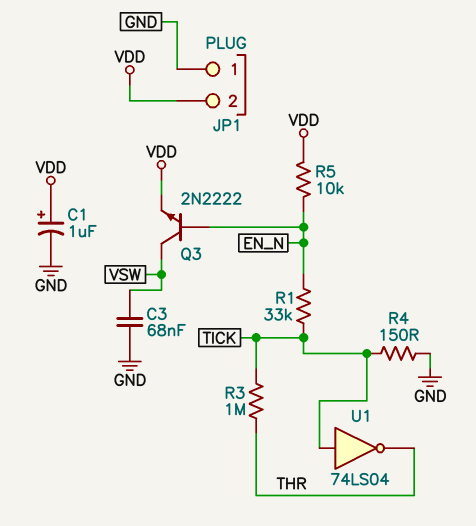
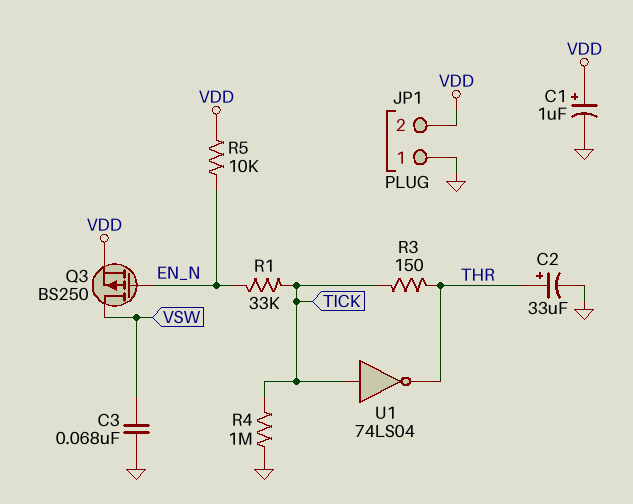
C2: none -> 33uF (plus THR, minus GND)
Q3: NPN 2N2222 (B EN_N, C VSW, E VDD) -> PMOS BS250 (G EN_N, D VSW, S VDD)
R3: 1M (THR, TICK) -> 150 (THR, TICK)
R4: 150 (GND, TICK) -> 1M (GND, TICK)

